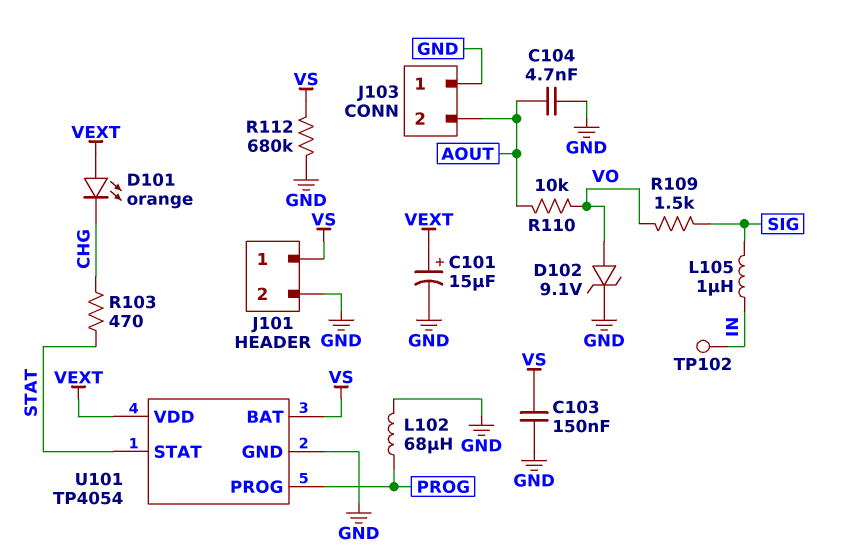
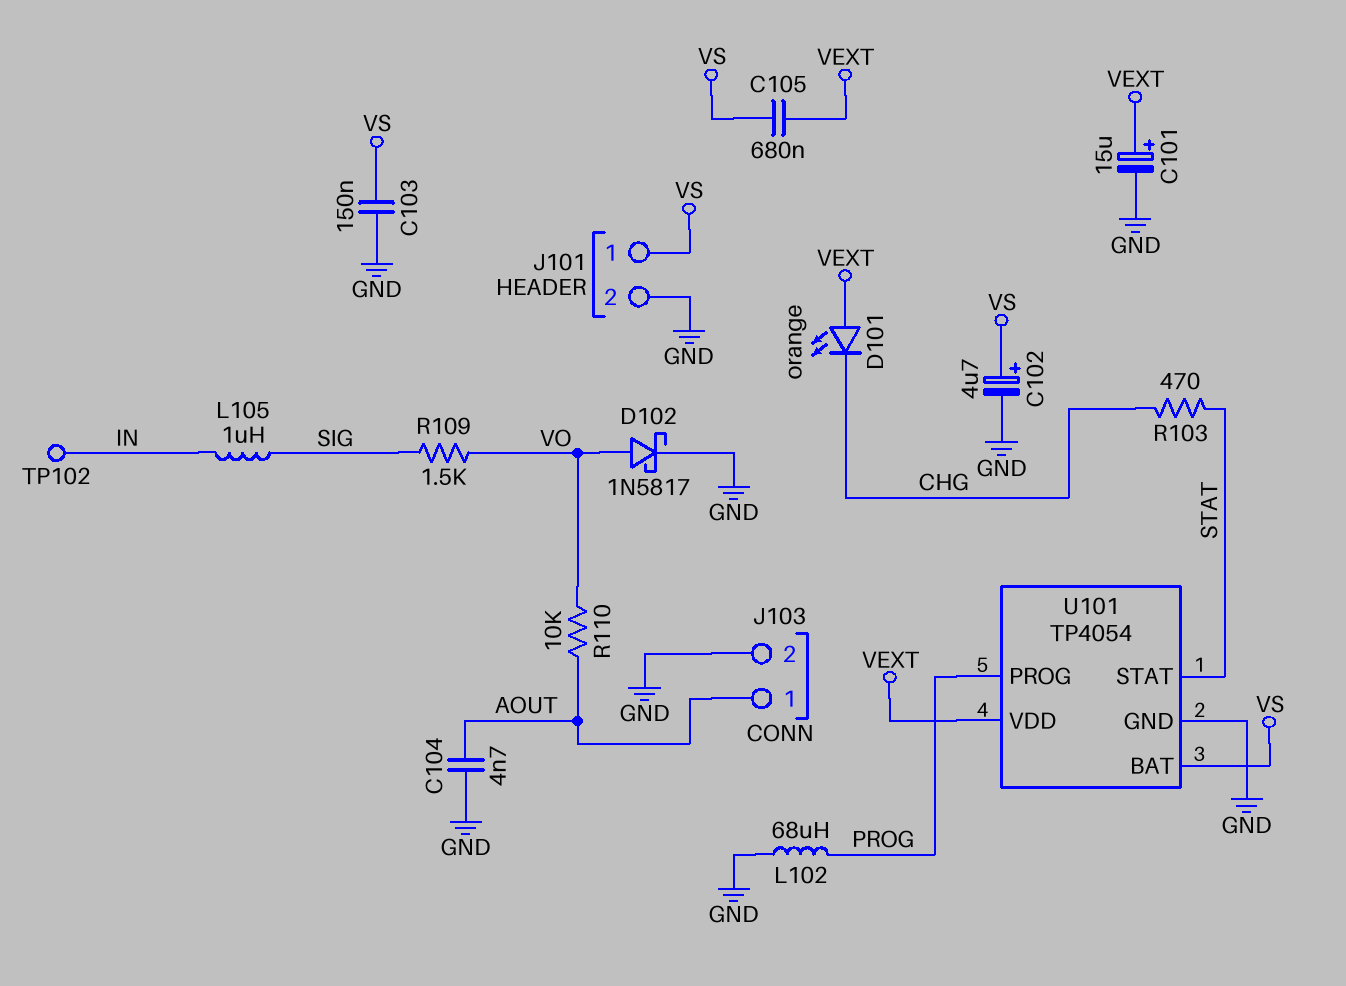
C102: none -> 4.7uF (plus VS, minus GND)
C105: none -> 680nF (VEXT, VS)
D102: zener 9.1V (A VO, K GND) -> schottky 1N5817 (A VO, K GND)
J103 pin 1: GND -> AOUT
J103 pin 2: AOUT -> GND
R112: 680k (GND, VS) -> none

